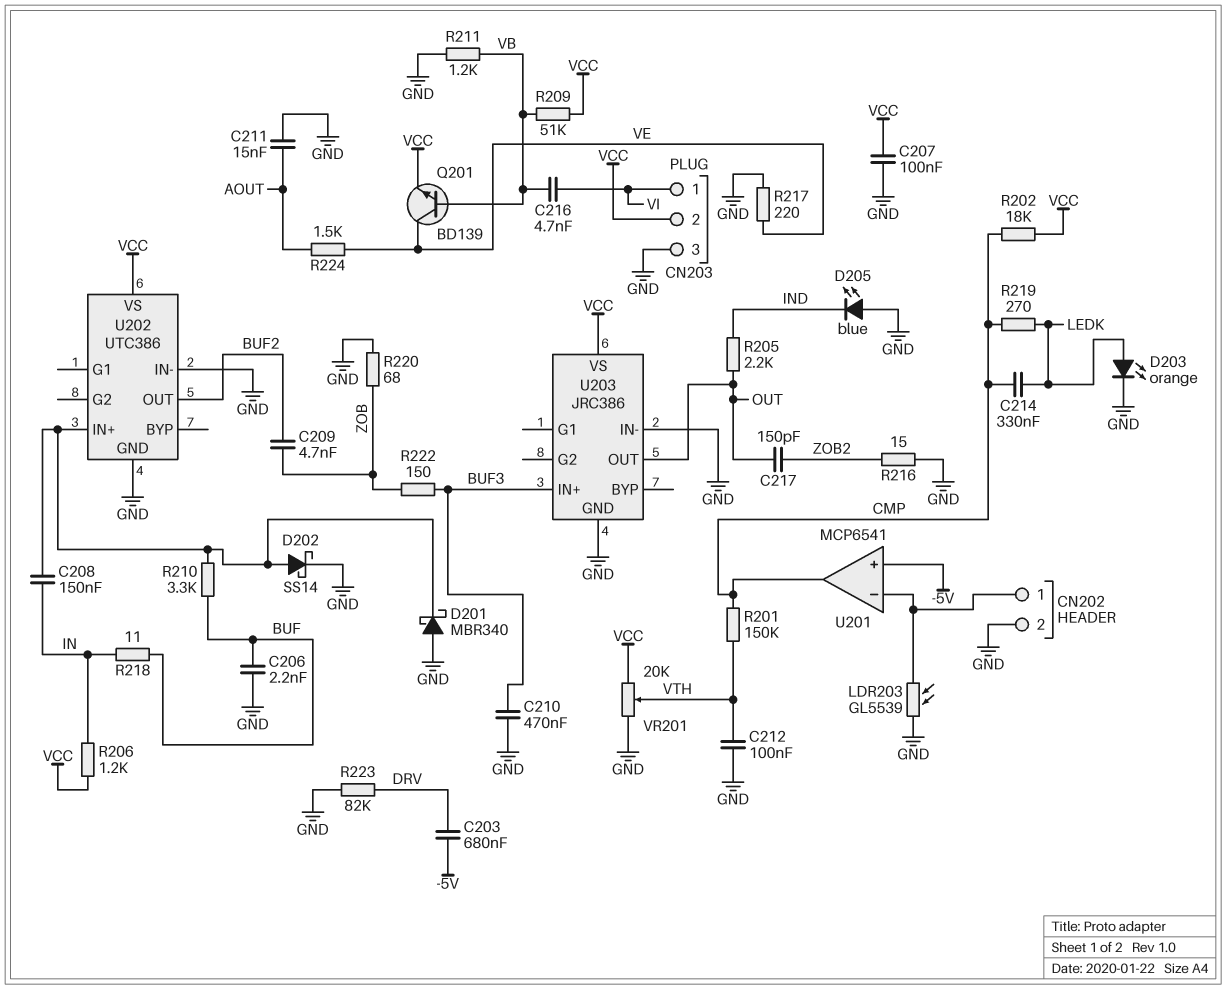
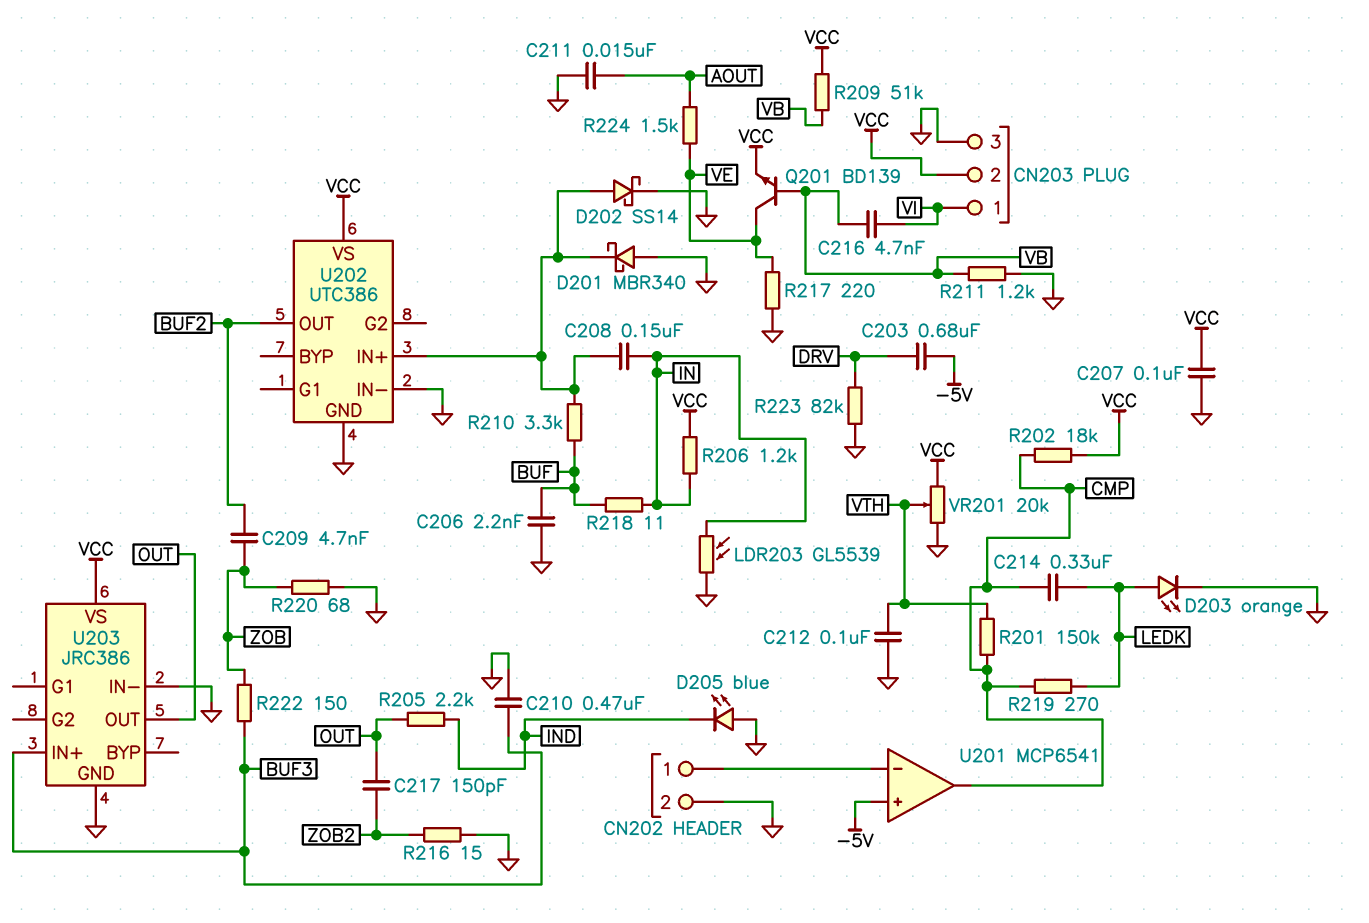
LDR203: GL5539 (CN202/1, GND) -> GL5539 (GND, IN)

